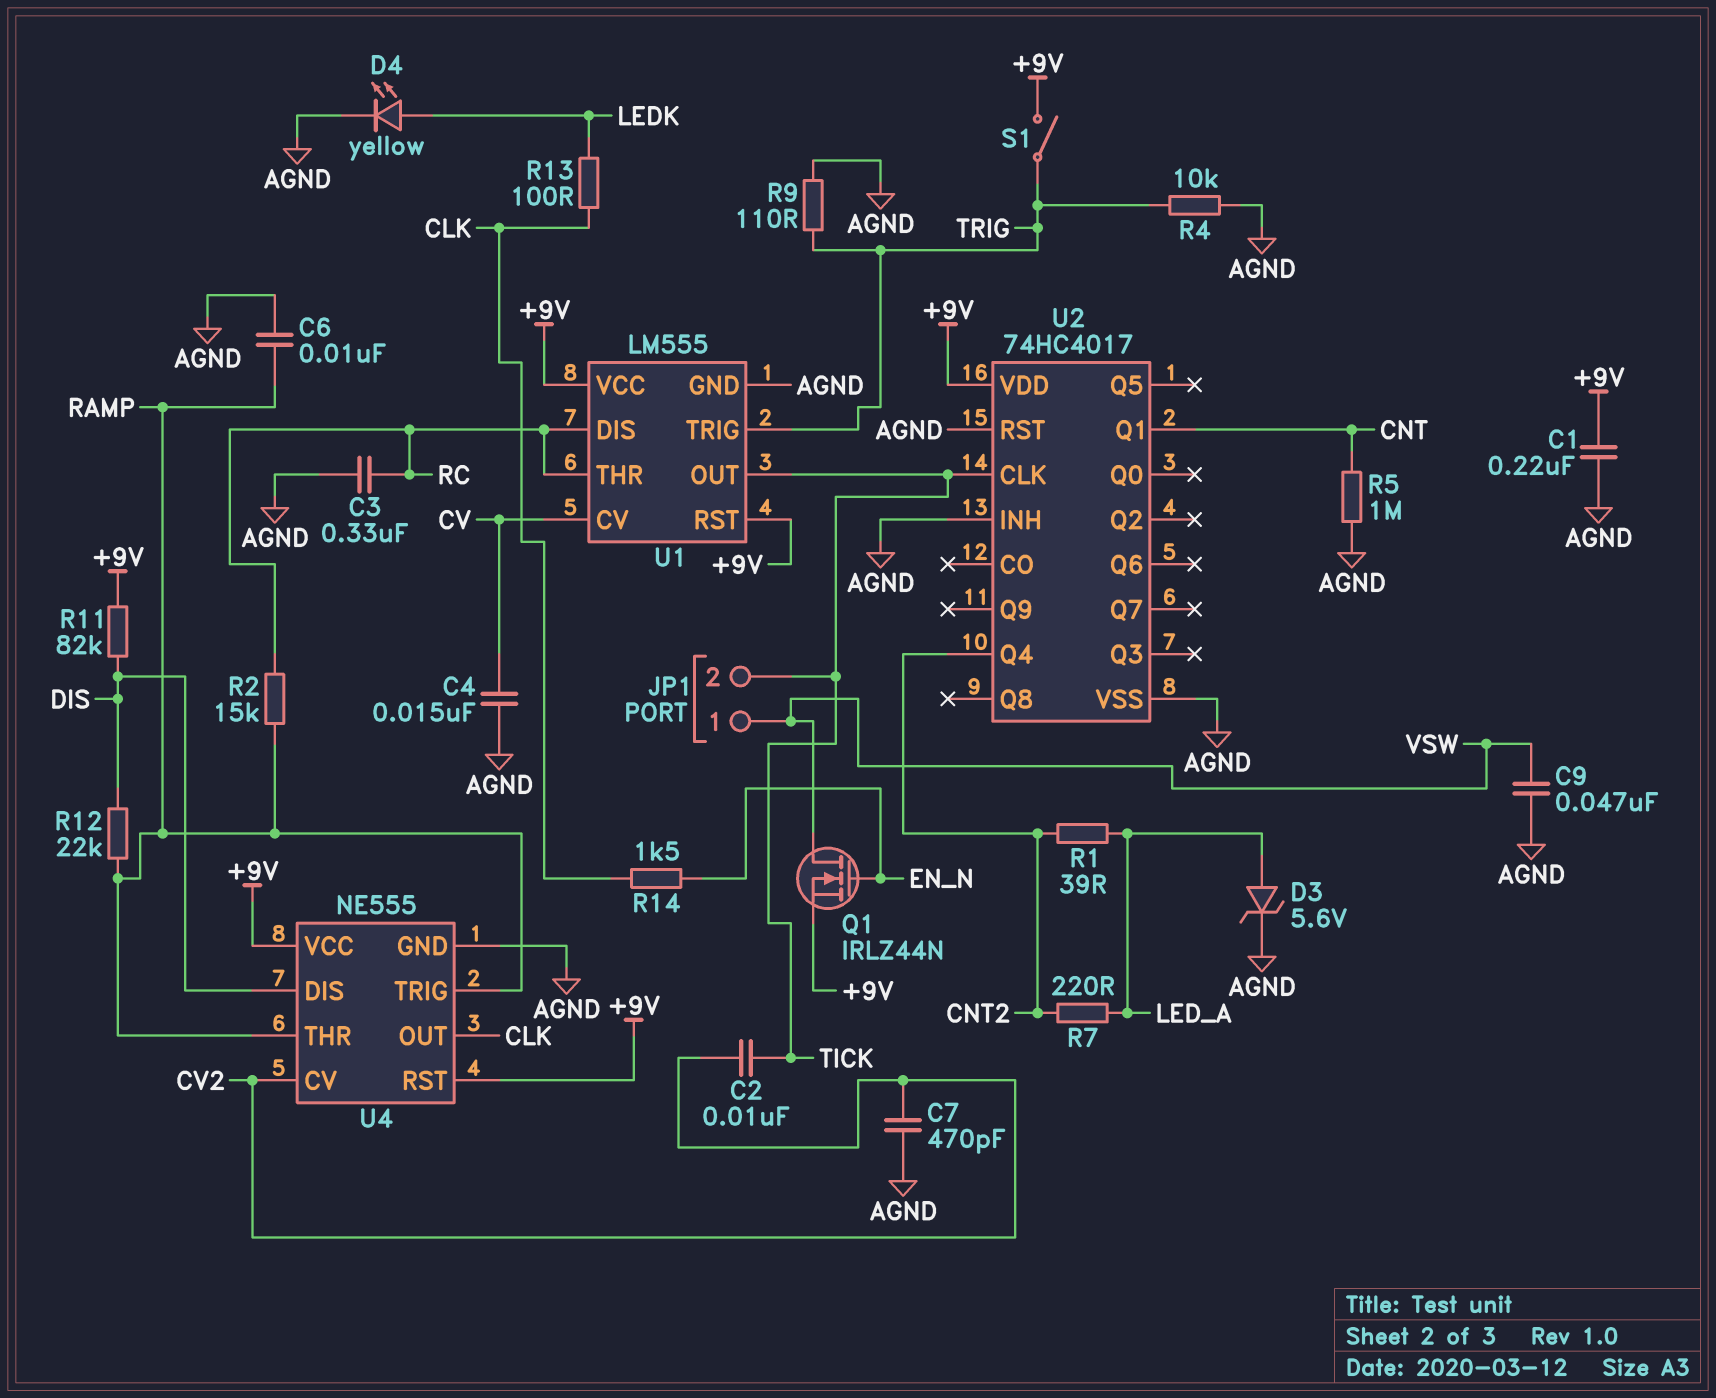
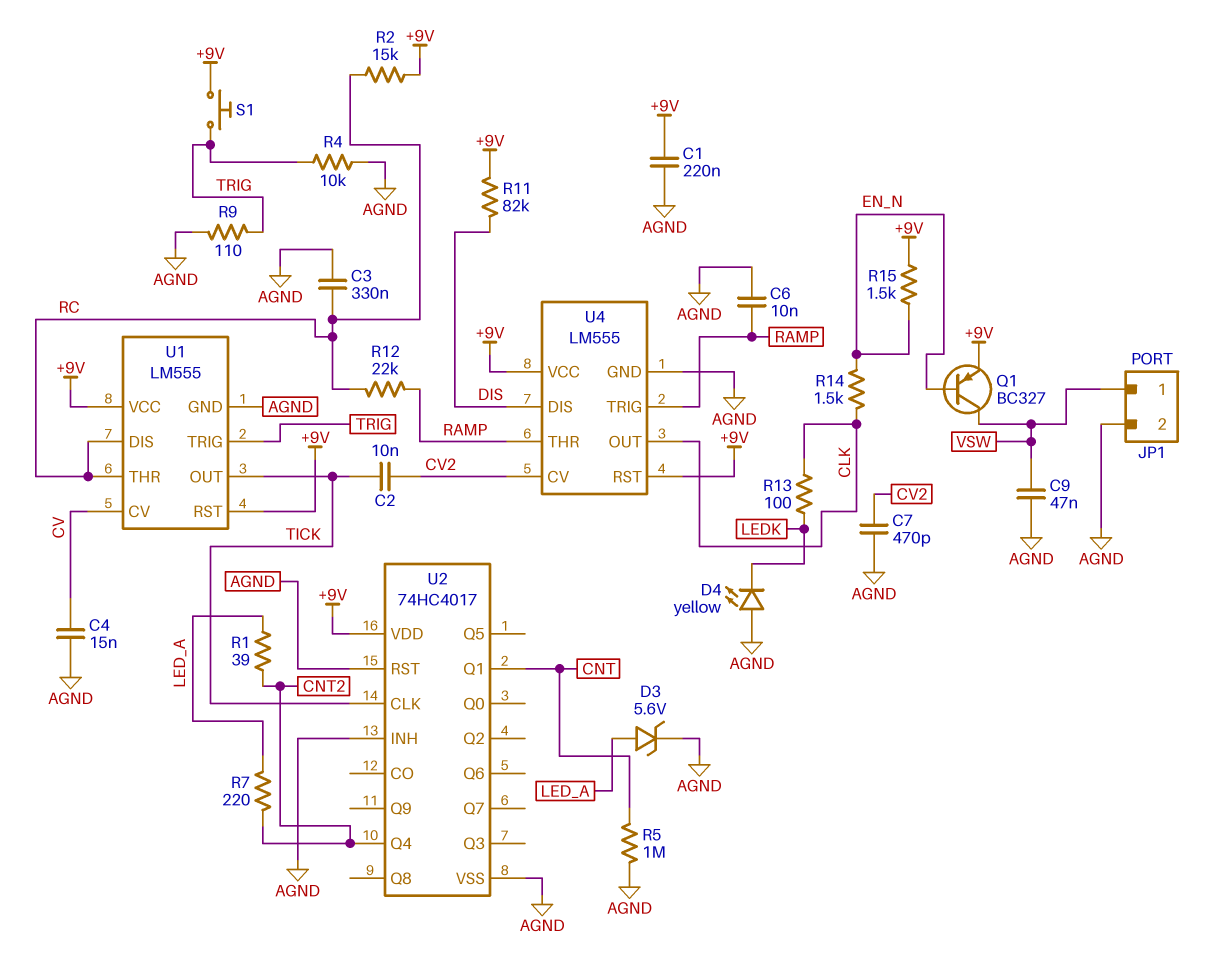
D4: LED yellow (A LEDK, K AGND) -> LED yellow (A AGND, K LEDK)
JP1 pin 2: TICK -> AGND
Q1: NMOS IRLZ44N (G EN_N, D VSW, S +9V) -> PNP BC327 (B EN_N, C VSW, E +9V)
R2: 15k (RAMP, RC) -> 15k (+9V, RC)
R12: 22k (DIS, RAMP) -> 22k (RAMP, RC)
R15: none -> 1.5k (+9V, EN_N)
S1: switch (+9V, TRIG) -> button (+9V, TRIG)
U4: NE555 -> LM555

